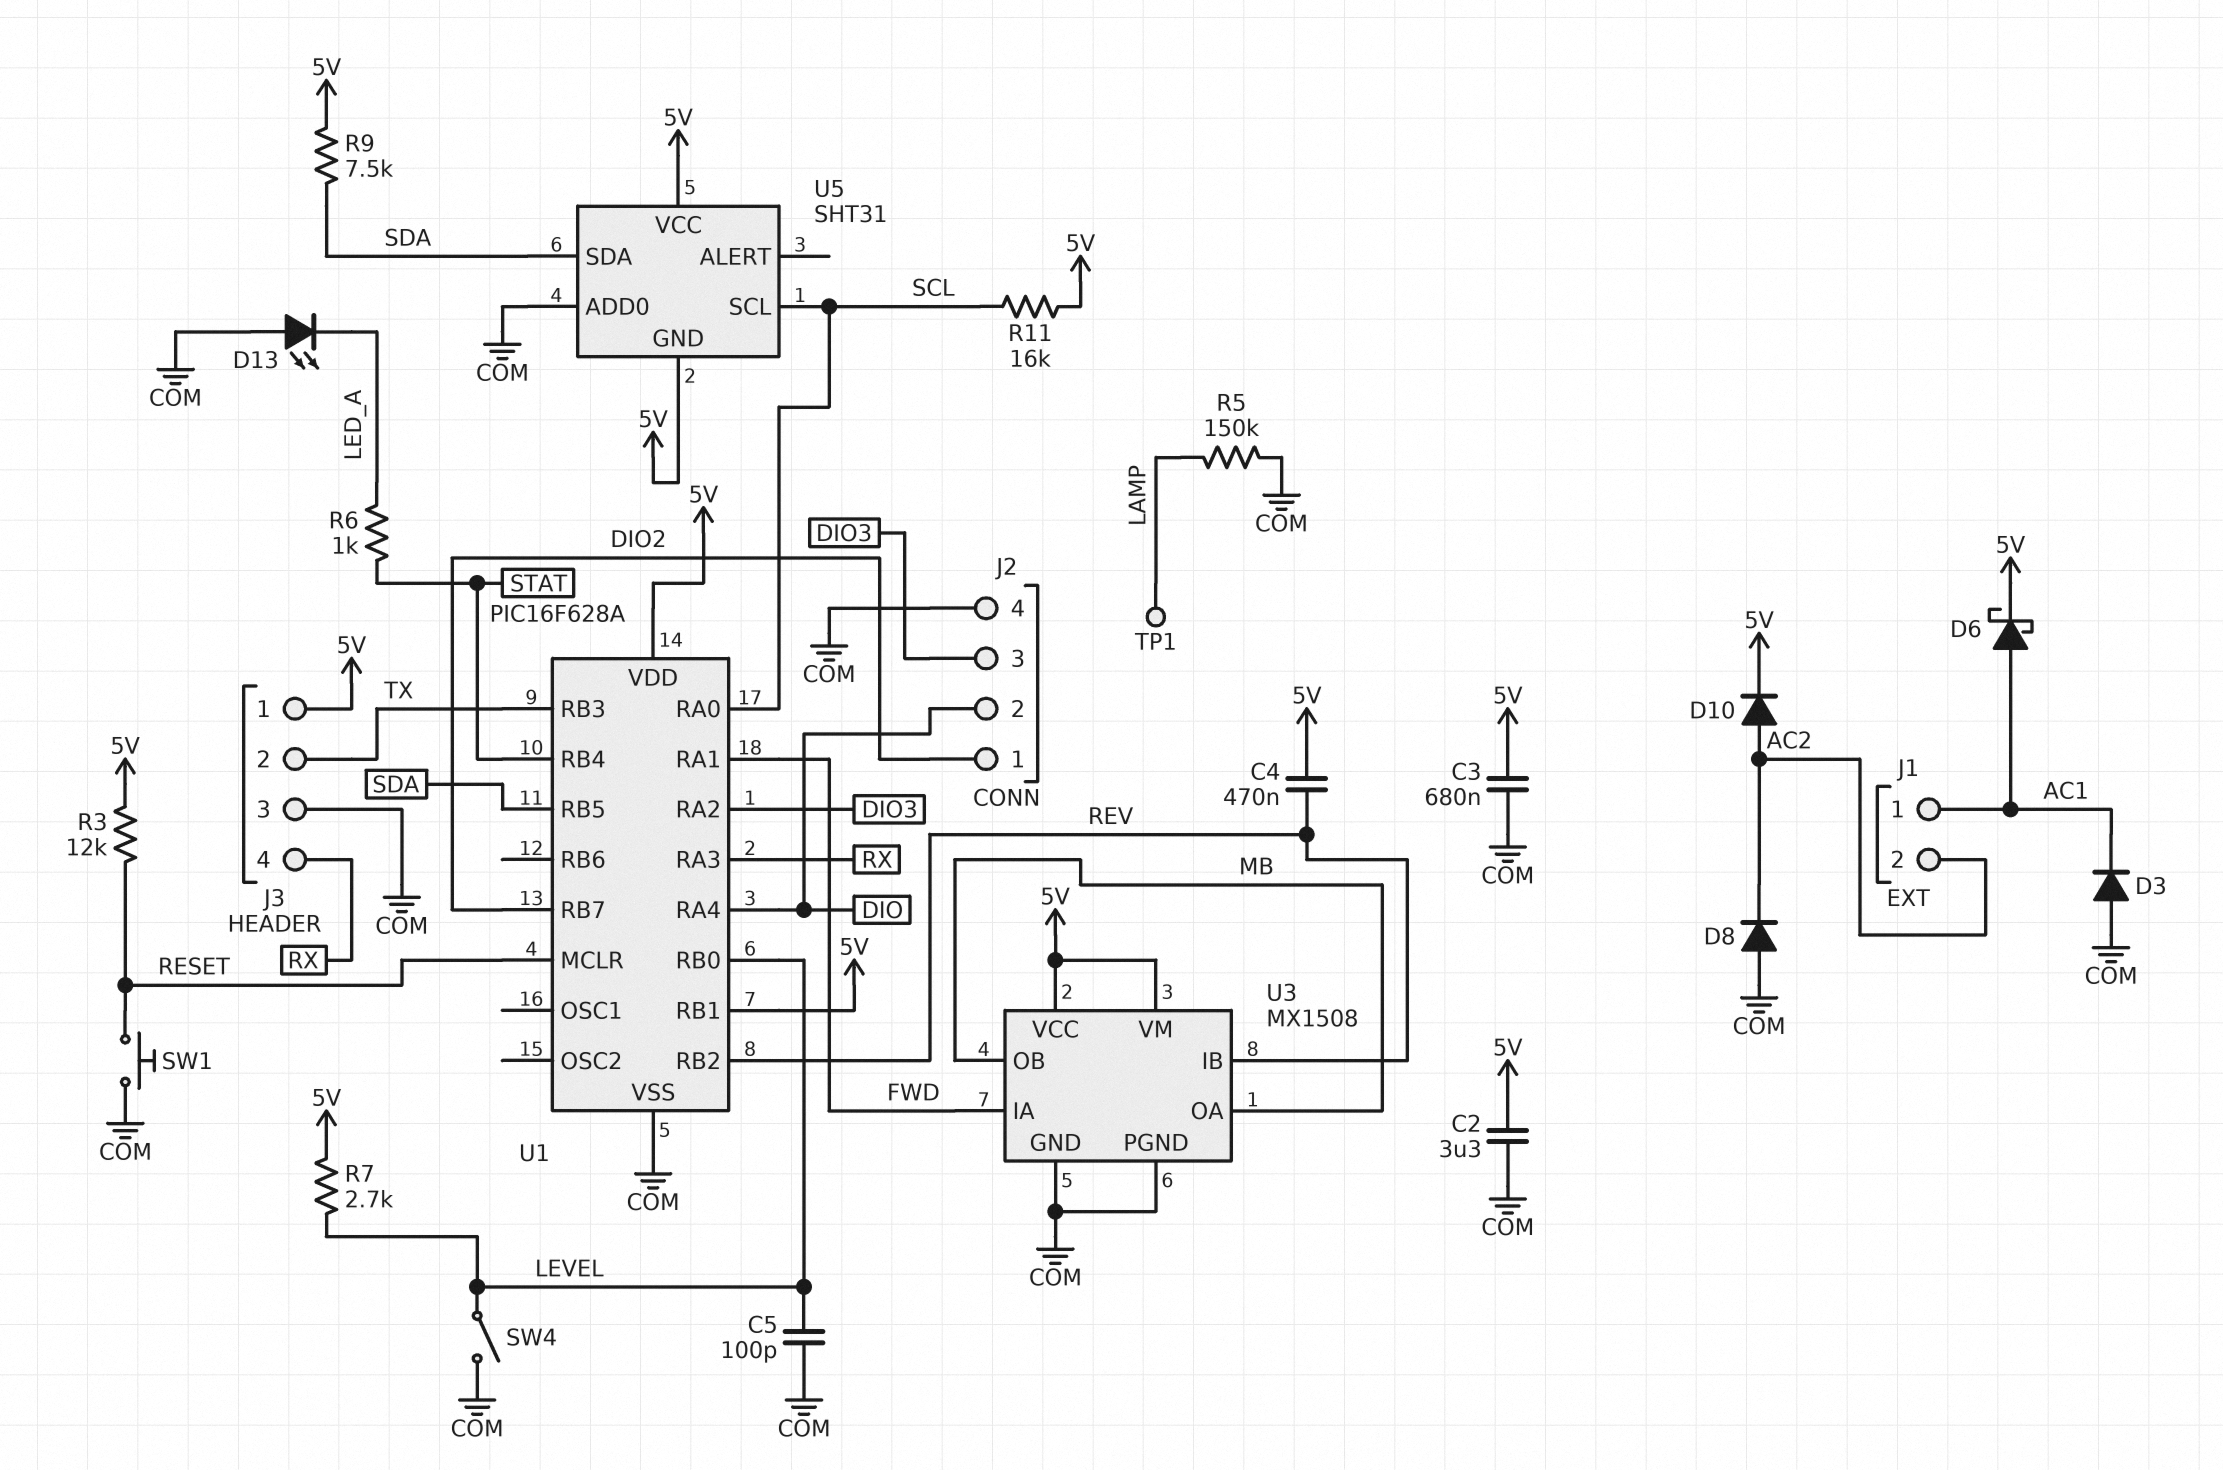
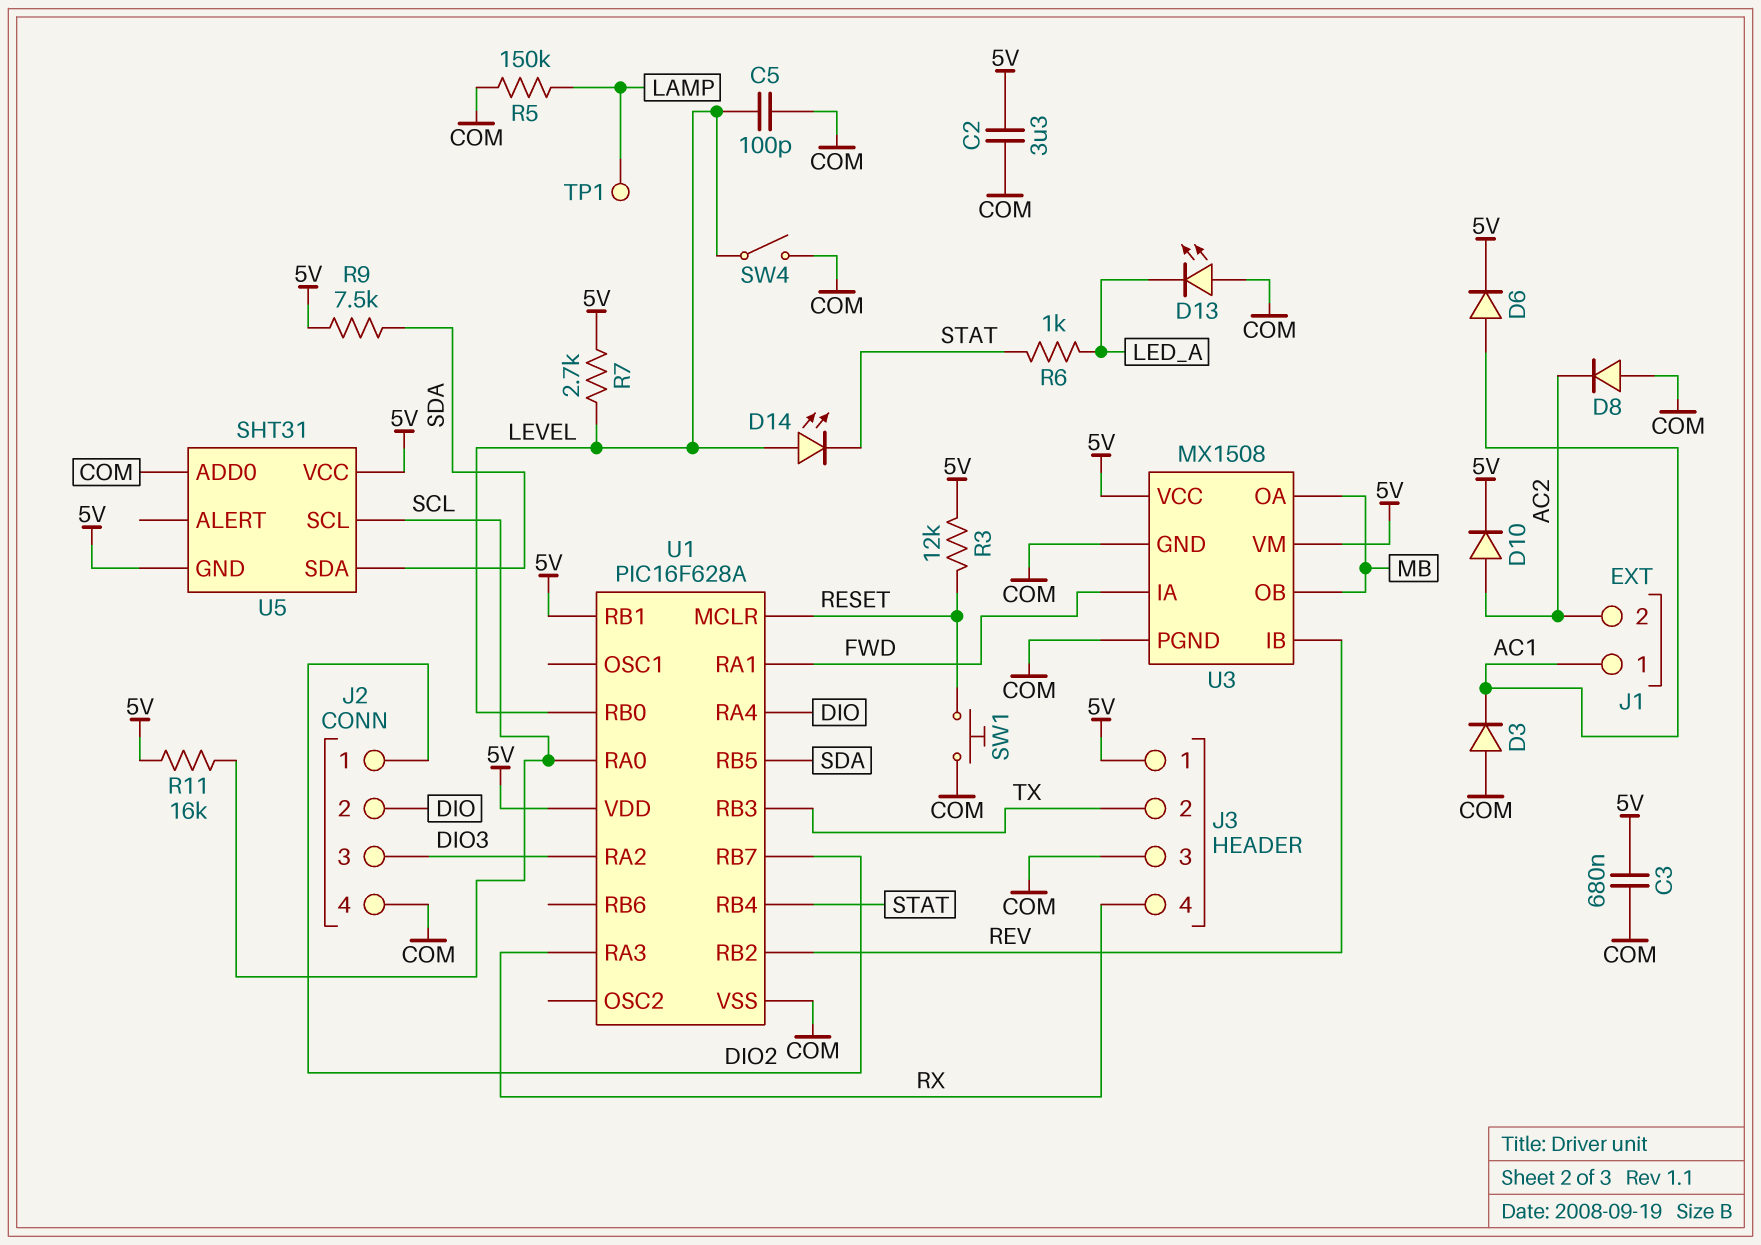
C4: 470nF (5V, REV) -> none
D6: schottky (A AC1, K 5V) -> diode (A AC1, K 5V)
D14: none -> LED (A LEVEL, K STAT)

